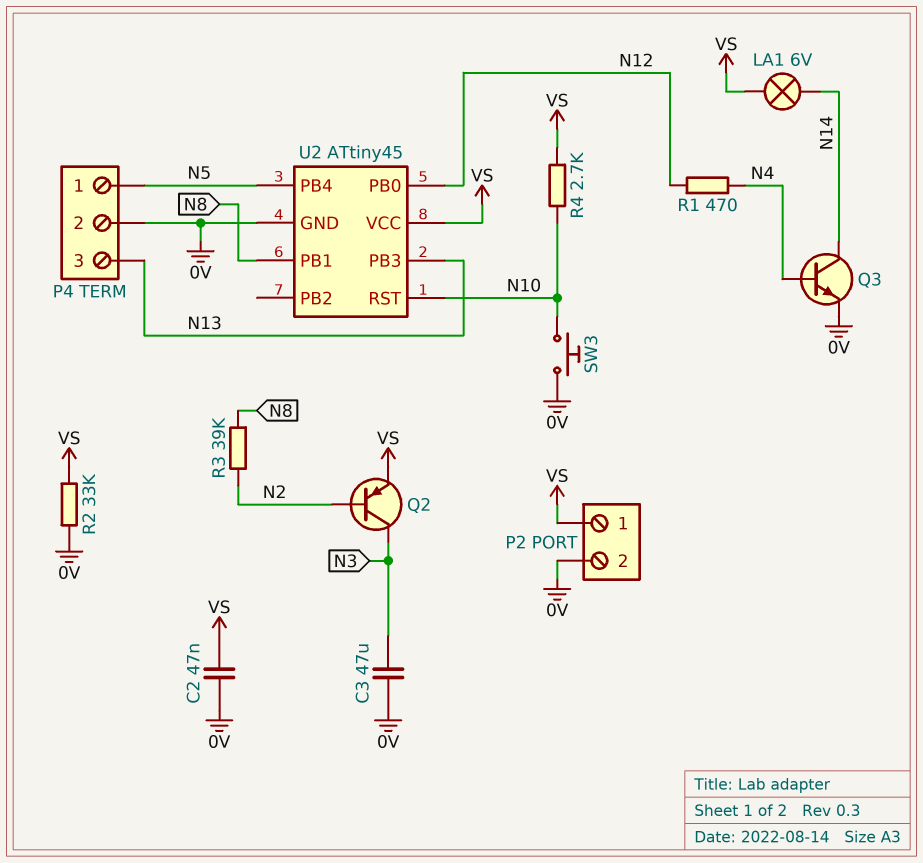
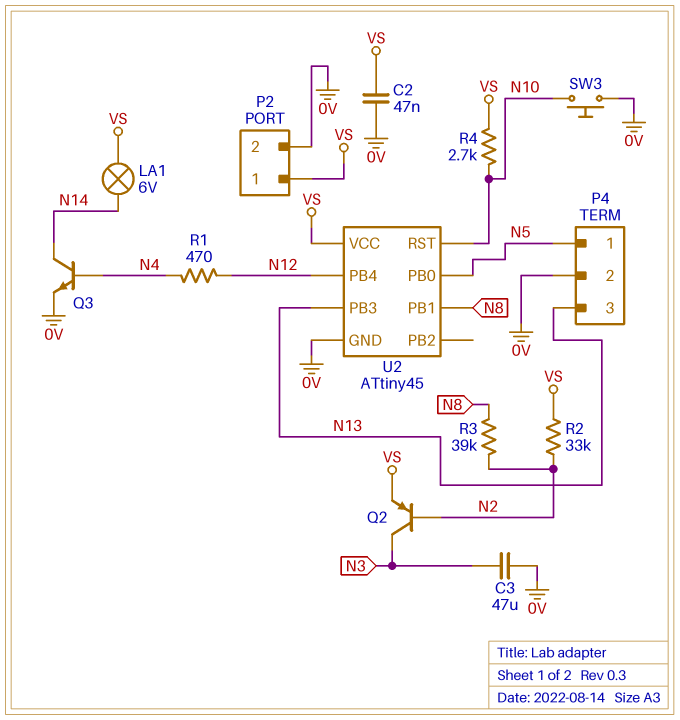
R2: 33k (0V, VS) -> 33k (N2, VS)
U2 pin PB0: N12 -> N5
U2 pin PB4: N5 -> N12

